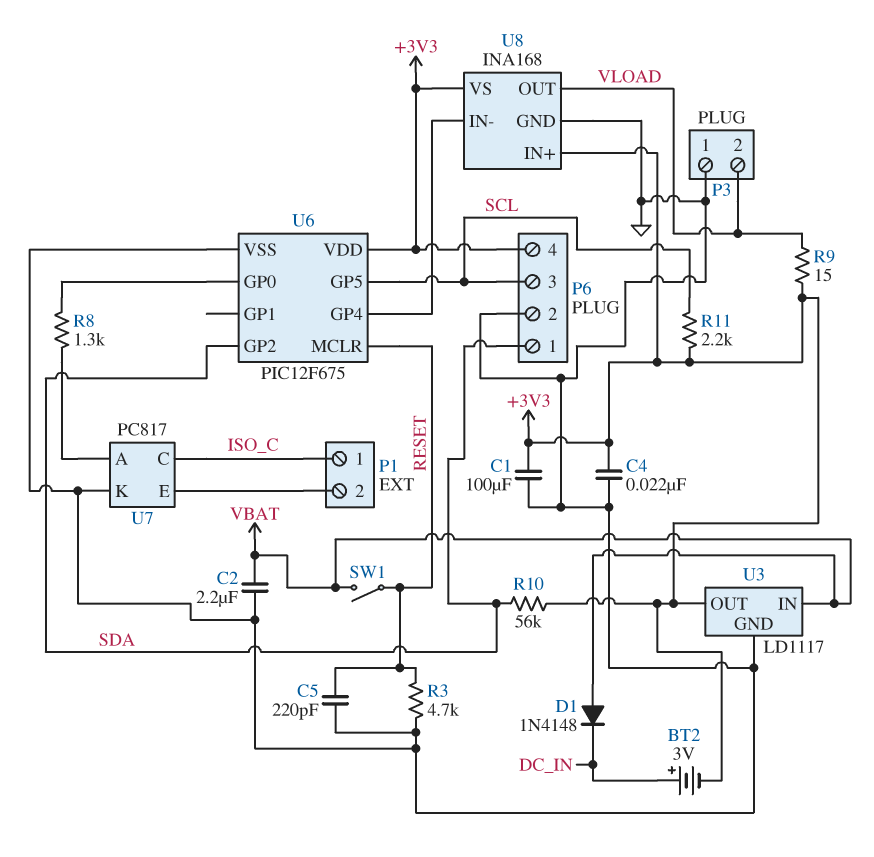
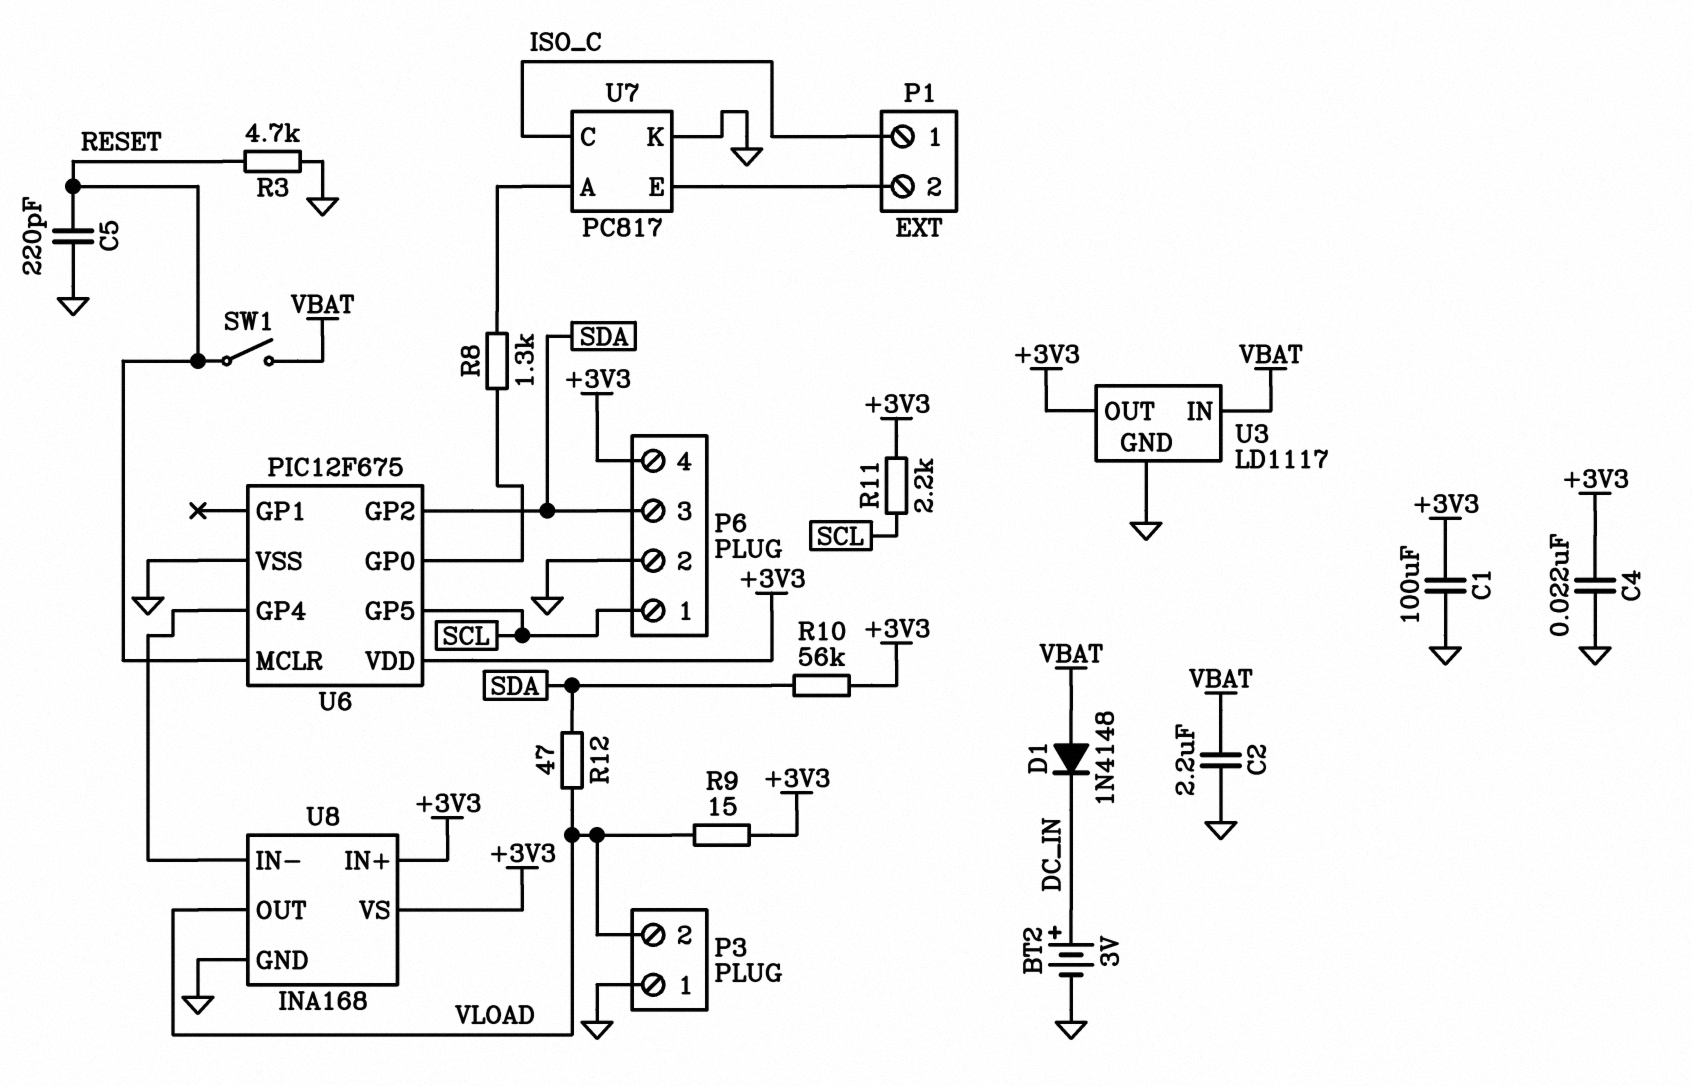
BT2: 3V (plus DC_IN, minus +3V3) -> 3V (plus DC_IN, minus GND)
P6 pin 1: SDA -> SCL
P6 pin 3: SCL -> SDA
R12: none -> 47 (SDA, VLOAD)

